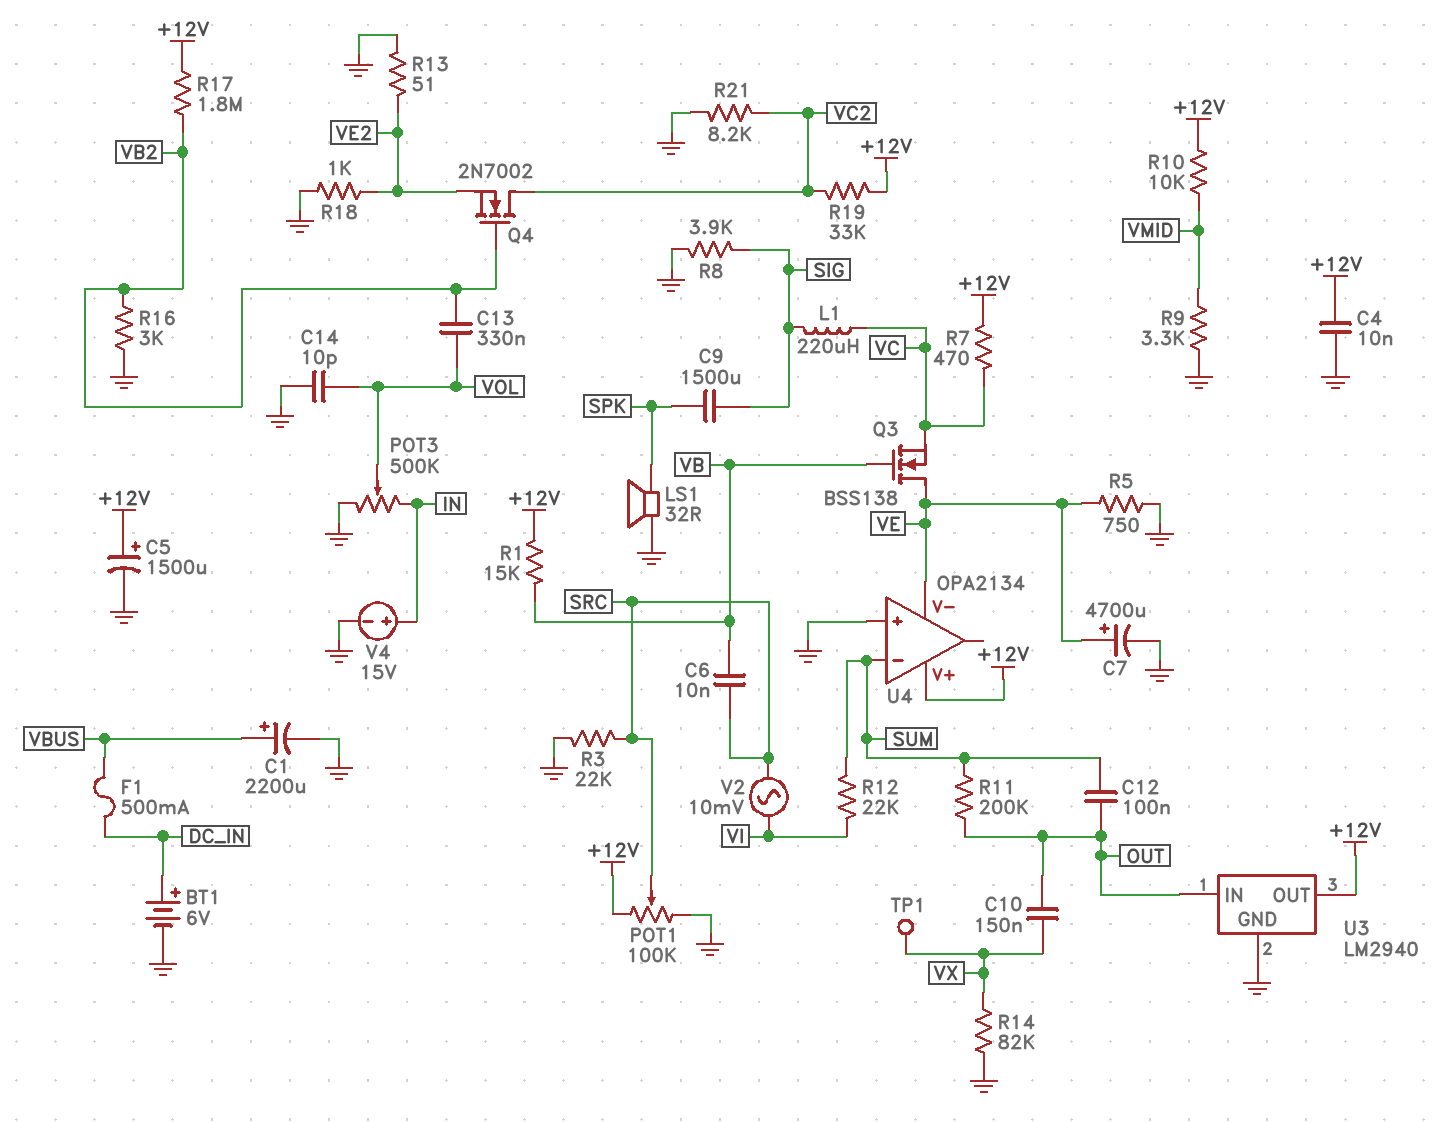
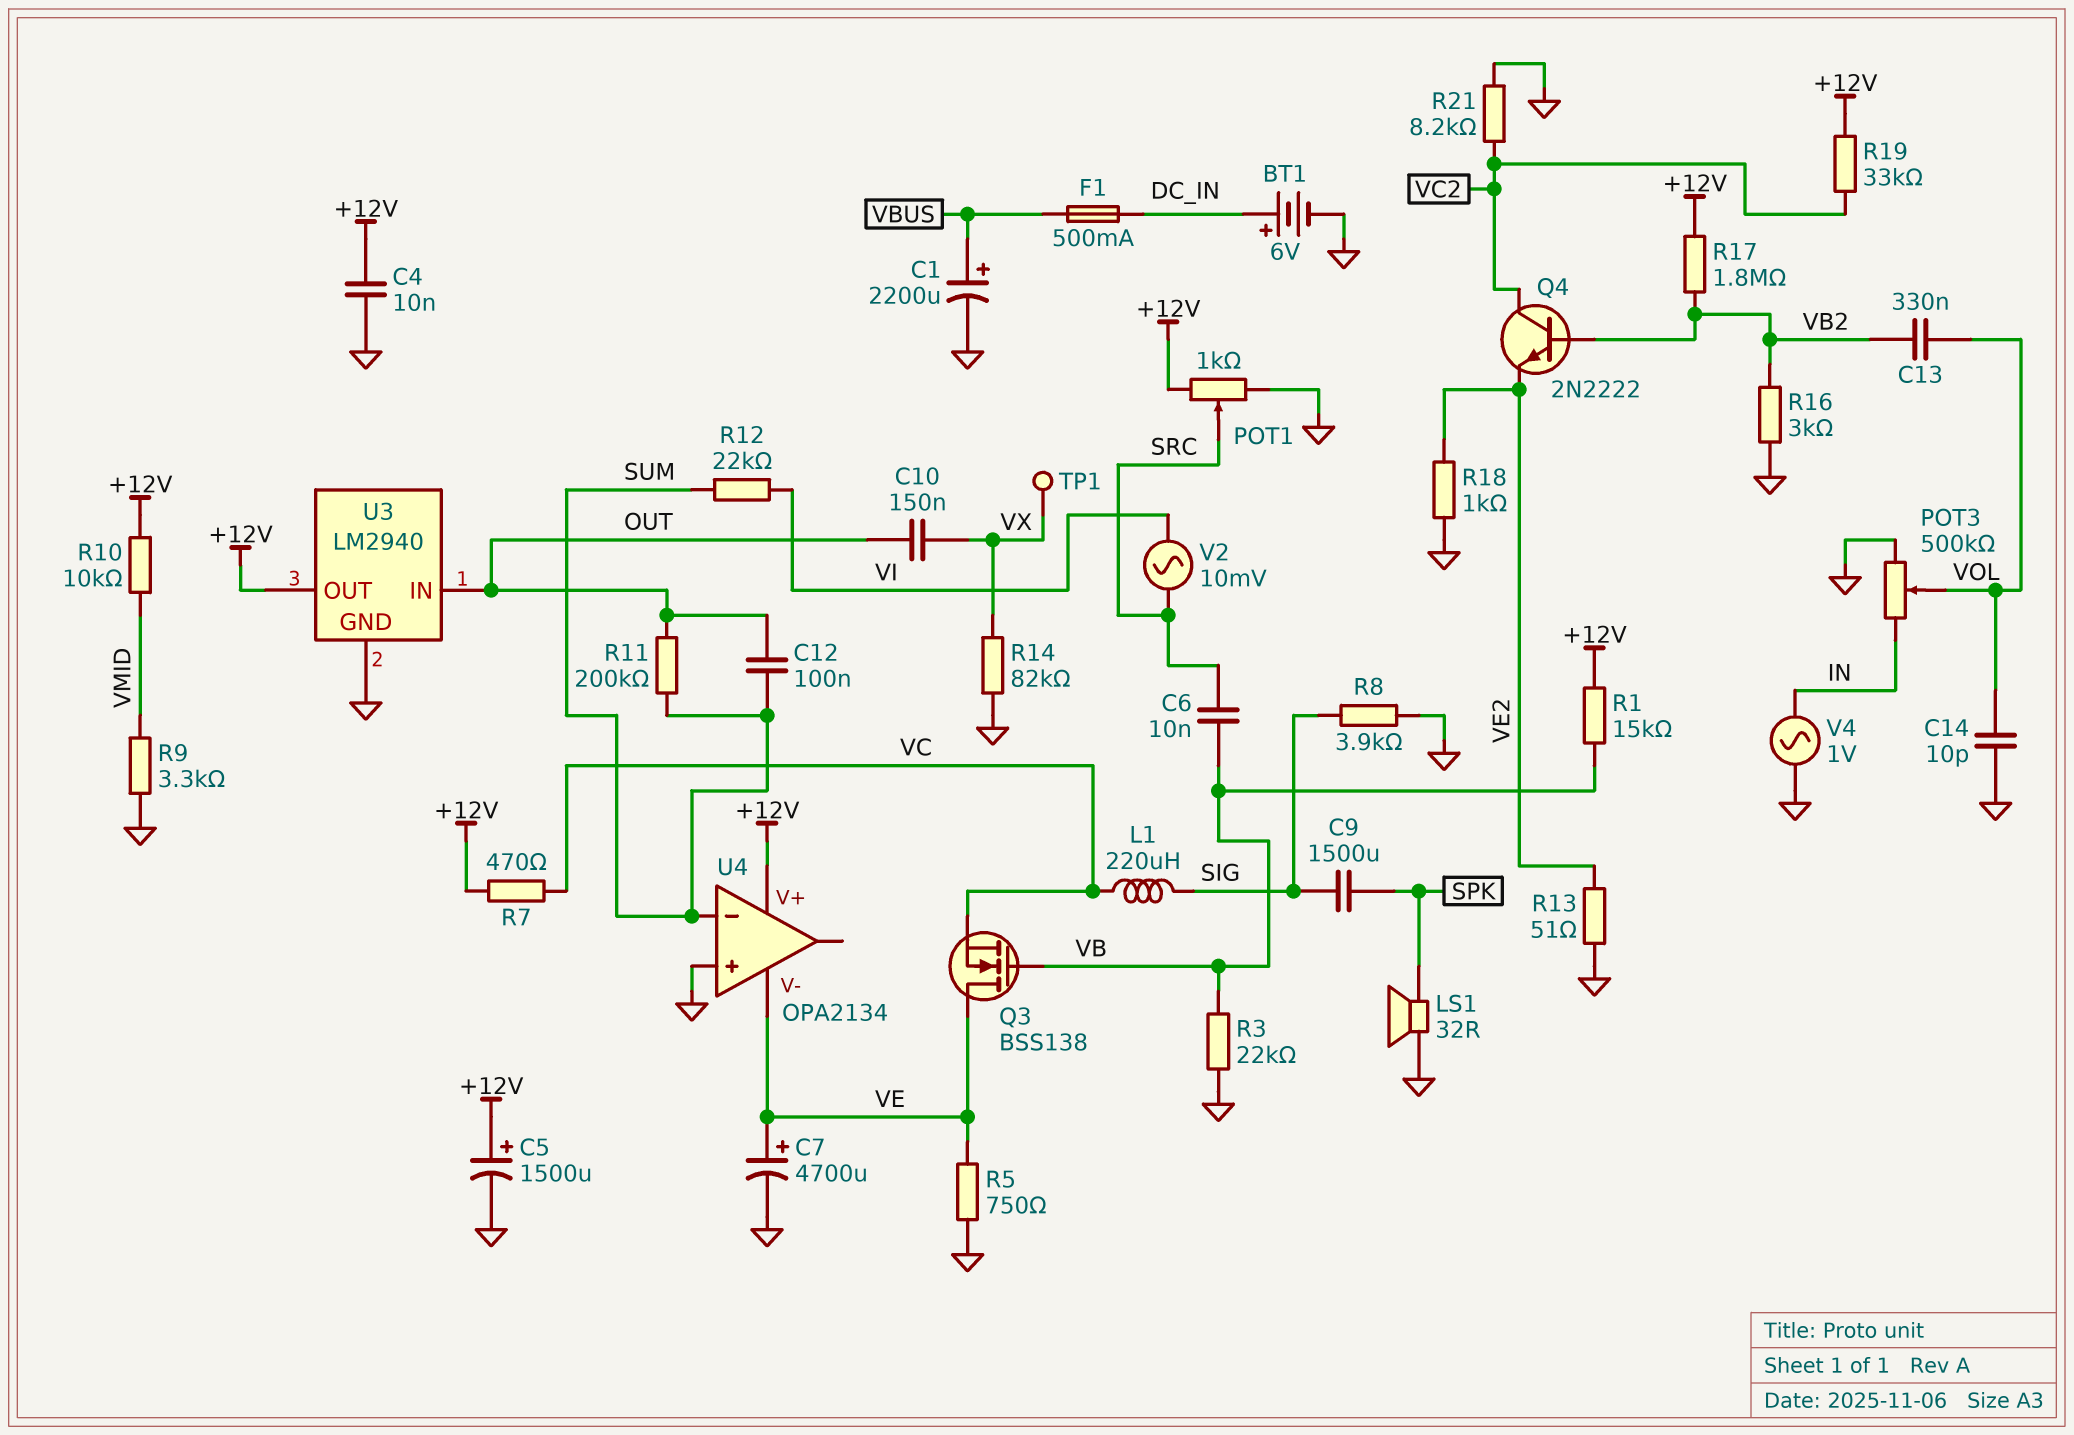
POT1: 100k (+12V, GND, wiper SRC) -> 1k (+12V, GND, wiper SRC)
Q4: NMOS 2N7002 (G VB2, D VC2, S VE2) -> NPN 2N2222 (B VB2, C VC2, E VE2)
R3: 22k (GND, SRC) -> 22k (GND, VB)
V4: 15V (plus IN, minus GND) -> AC 1V (GND, IN)

